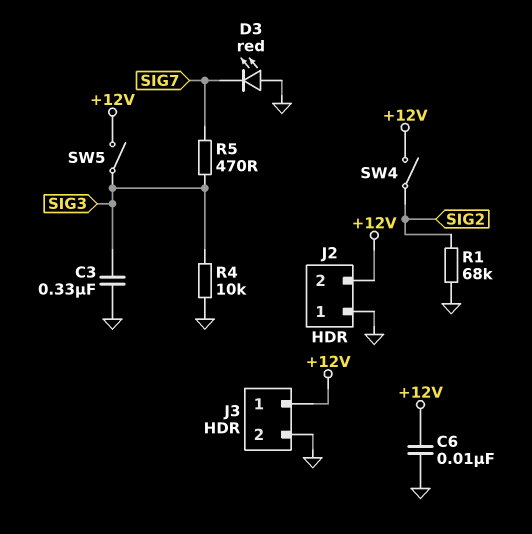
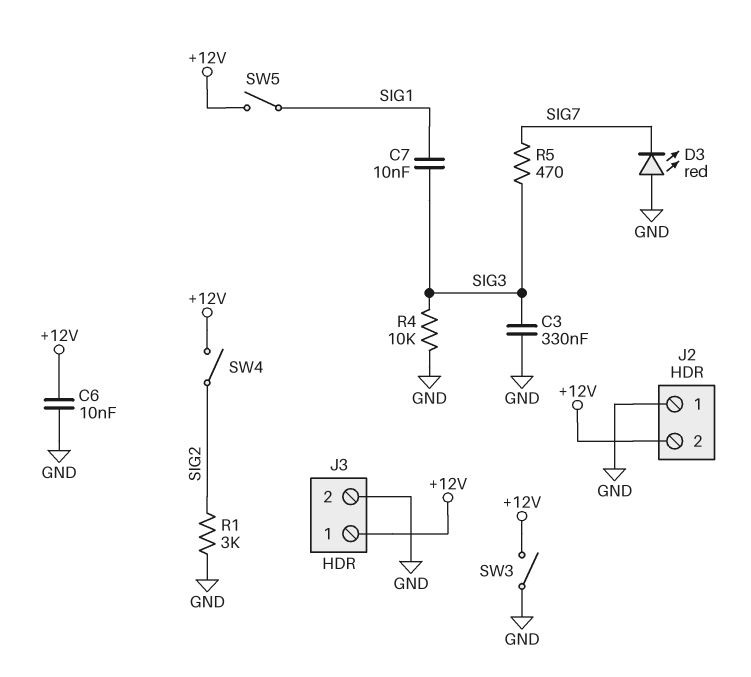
C7: none -> 10nF (SIG1, SIG3)
R1: 68k (GND, SIG2) -> 3k (GND, SIG2)
SW3: none -> switch (+12V, GND)
SW5: switch (+12V, SIG3) -> switch (+12V, SIG1)

